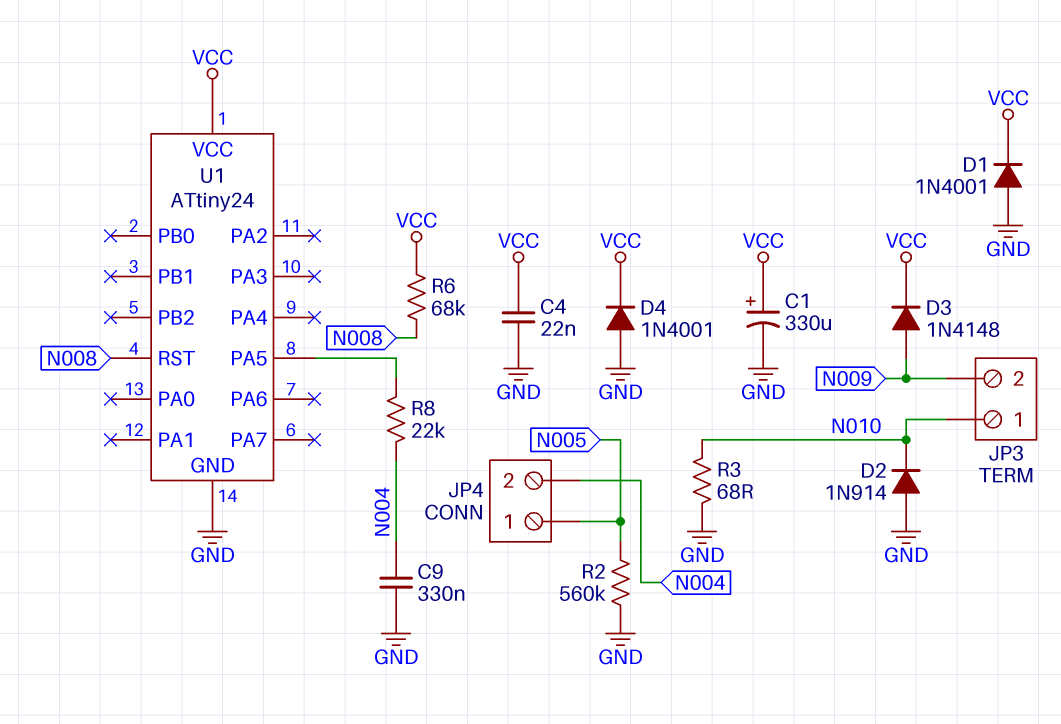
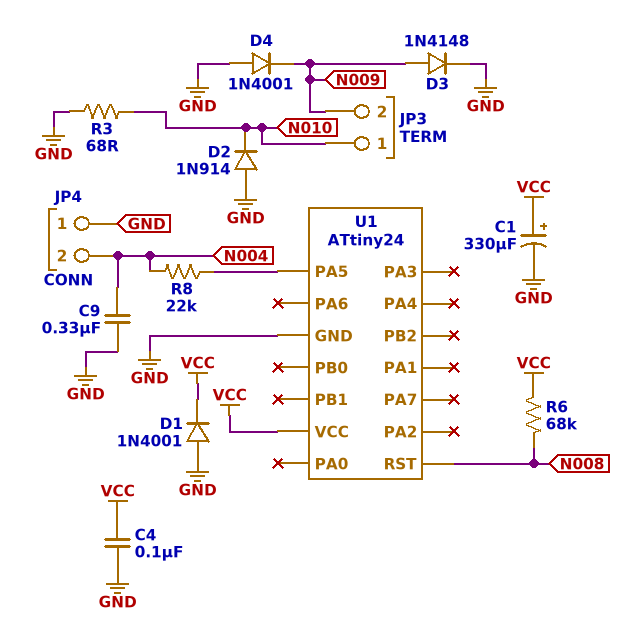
C4: 22nF (GND, VCC) -> 100nF (GND, VCC)
D3: diode 1N4148 (A N009, K VCC) -> diode 1N4148 (A N009, K GND)
D4: diode 1N4001 (A GND, K VCC) -> diode 1N4001 (A GND, K N009)
JP4 pin 1: N005 -> GND
R2: 560k (GND, N005) -> none

